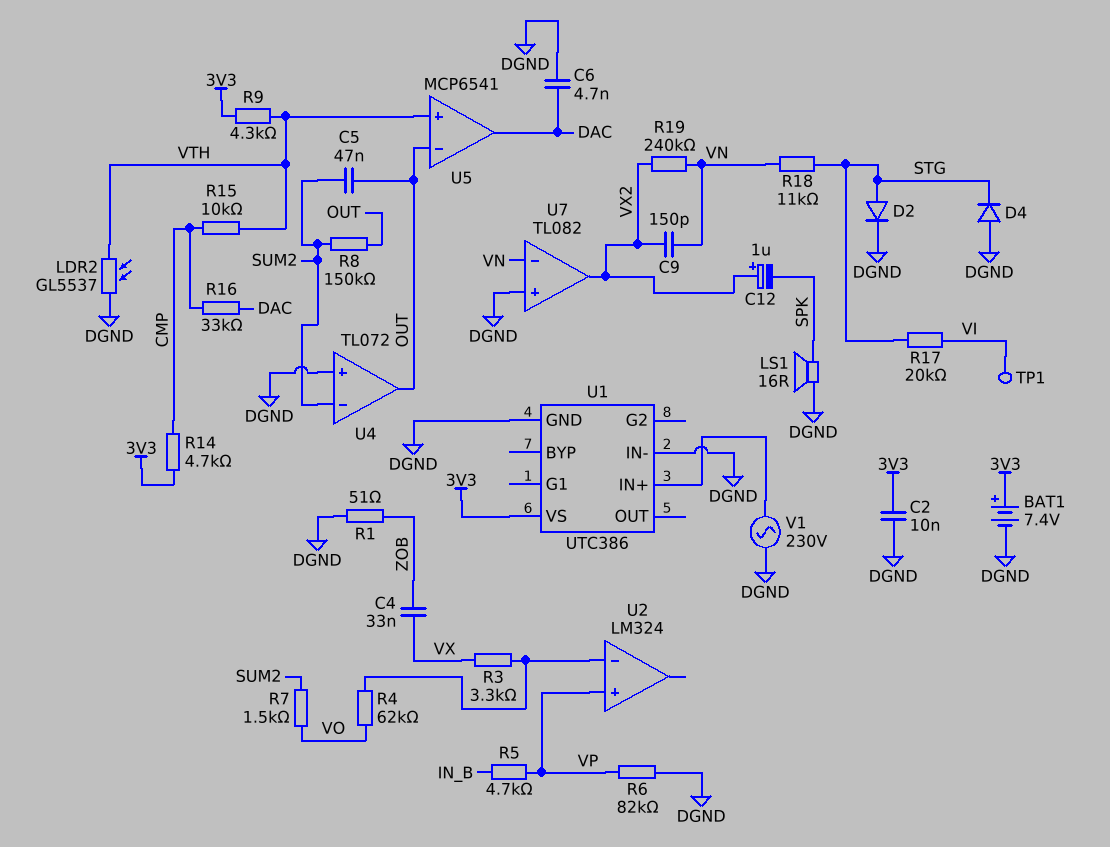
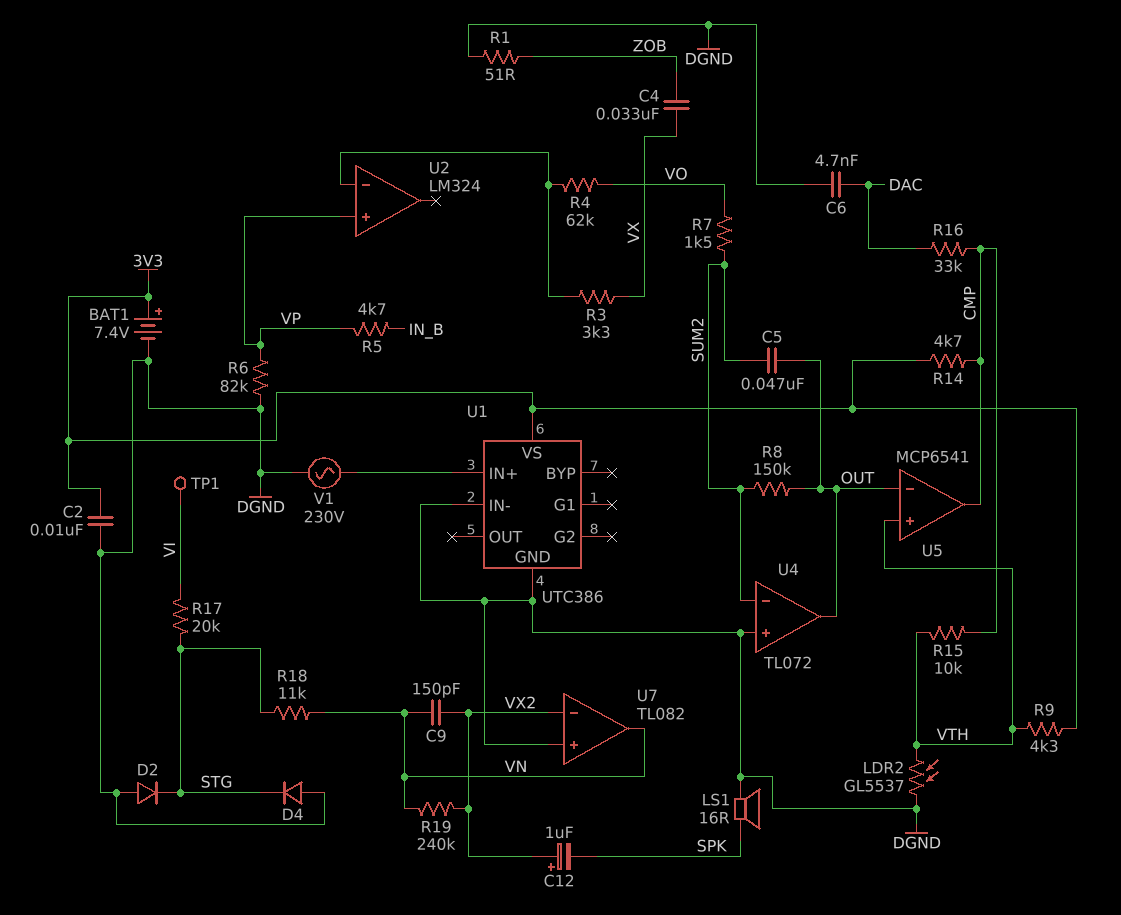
D2: diode (A STG, K DGND) -> diode (A DGND, K STG)
U5 pin out: DAC -> CMP
U7 pin in-: VN -> VX2
U7 pin out: VX2 -> VN

